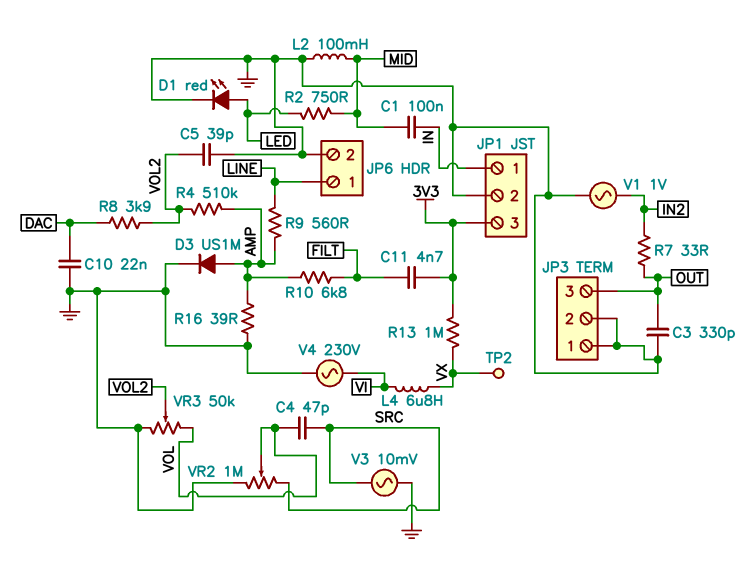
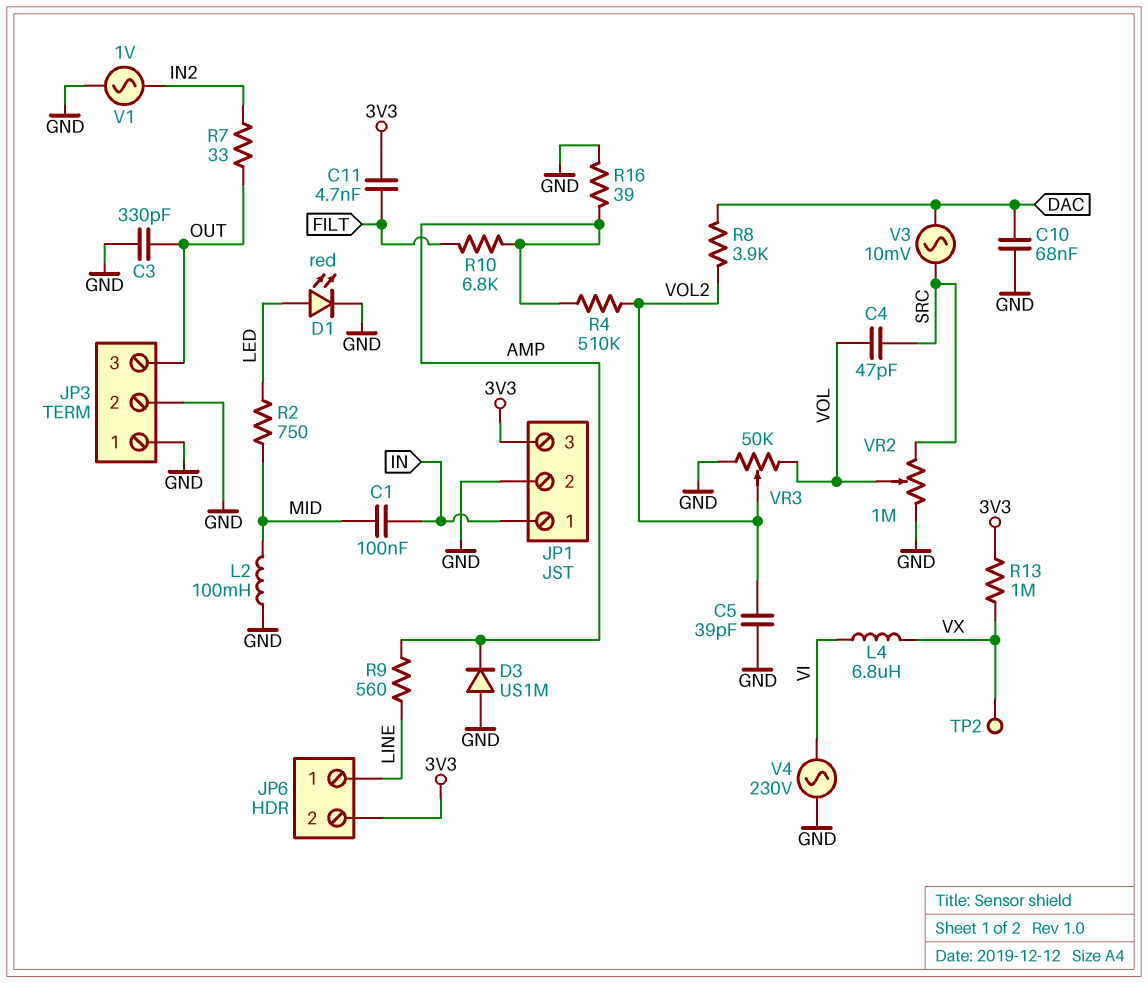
C10: 22nF (DAC, GND) -> 68nF (DAC, GND)
D3: diode US1M (A AMP, K GND) -> diode US1M (A GND, K AMP)
JP6 pin 2: GND -> 3V3
V3: AC 10mV (GND, SRC) -> AC 10mV (DAC, SRC)

